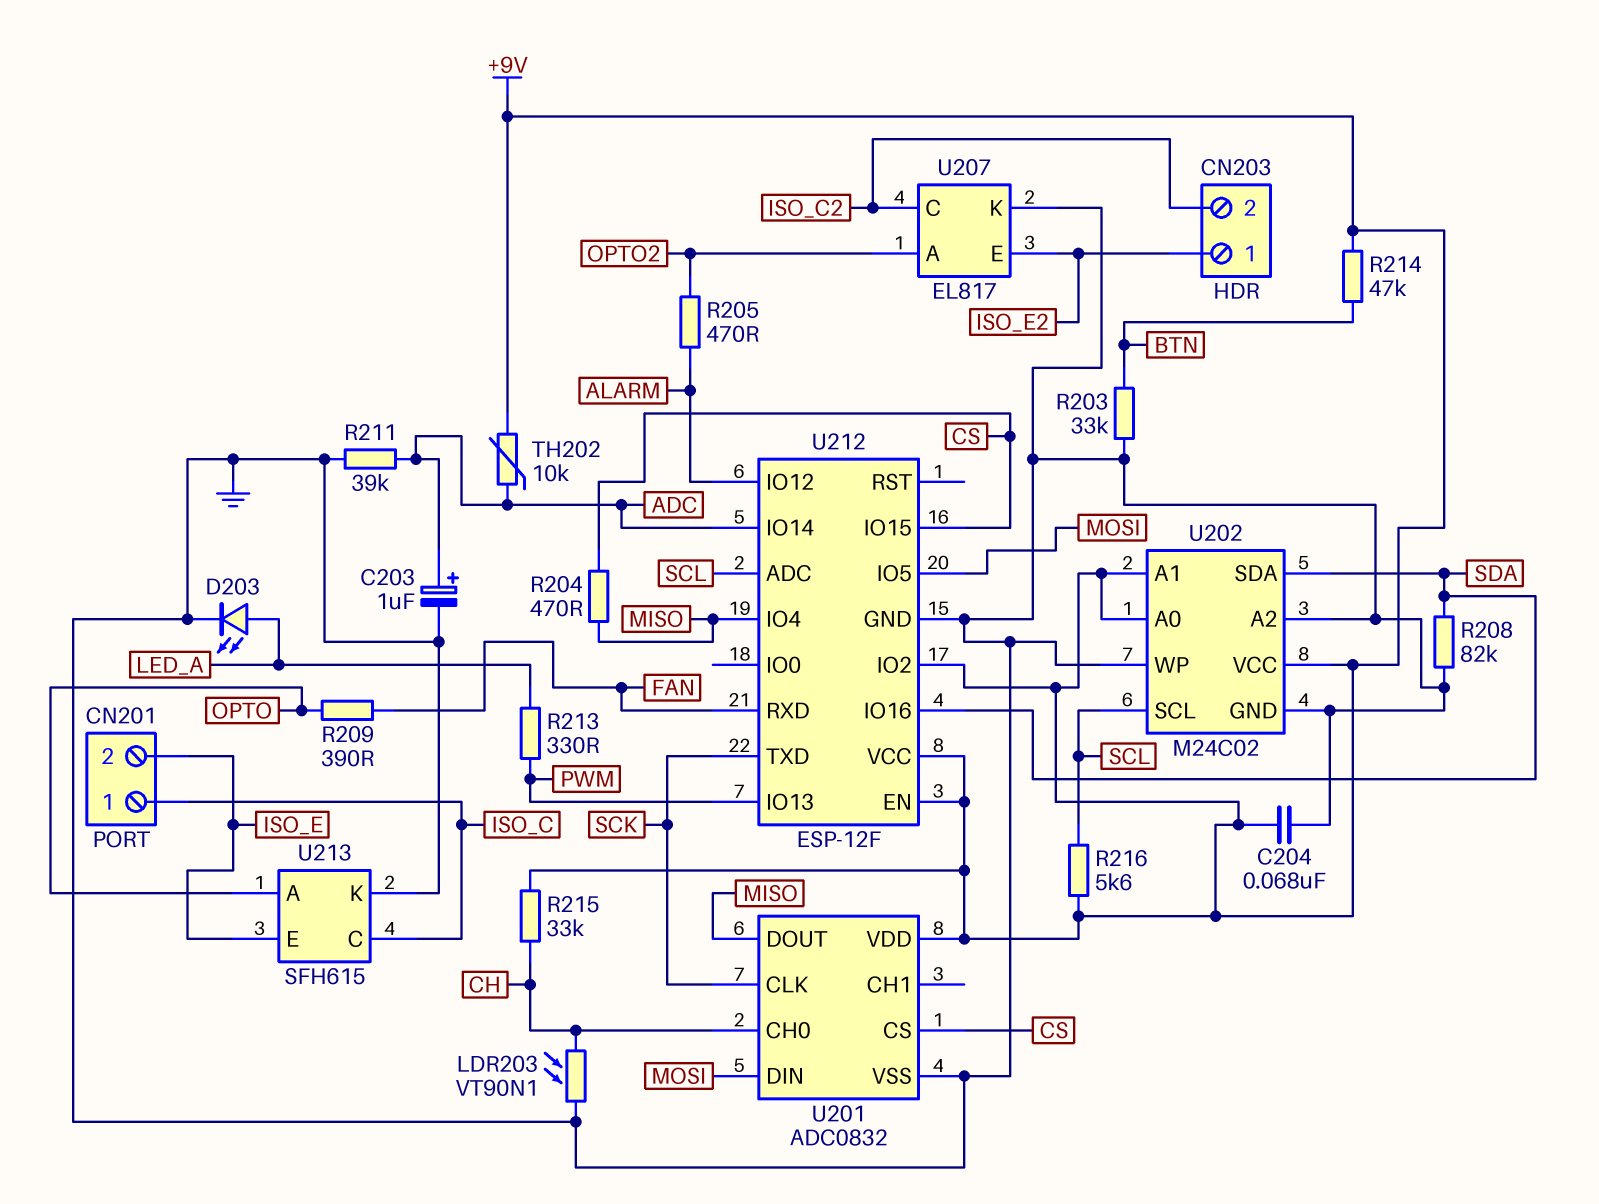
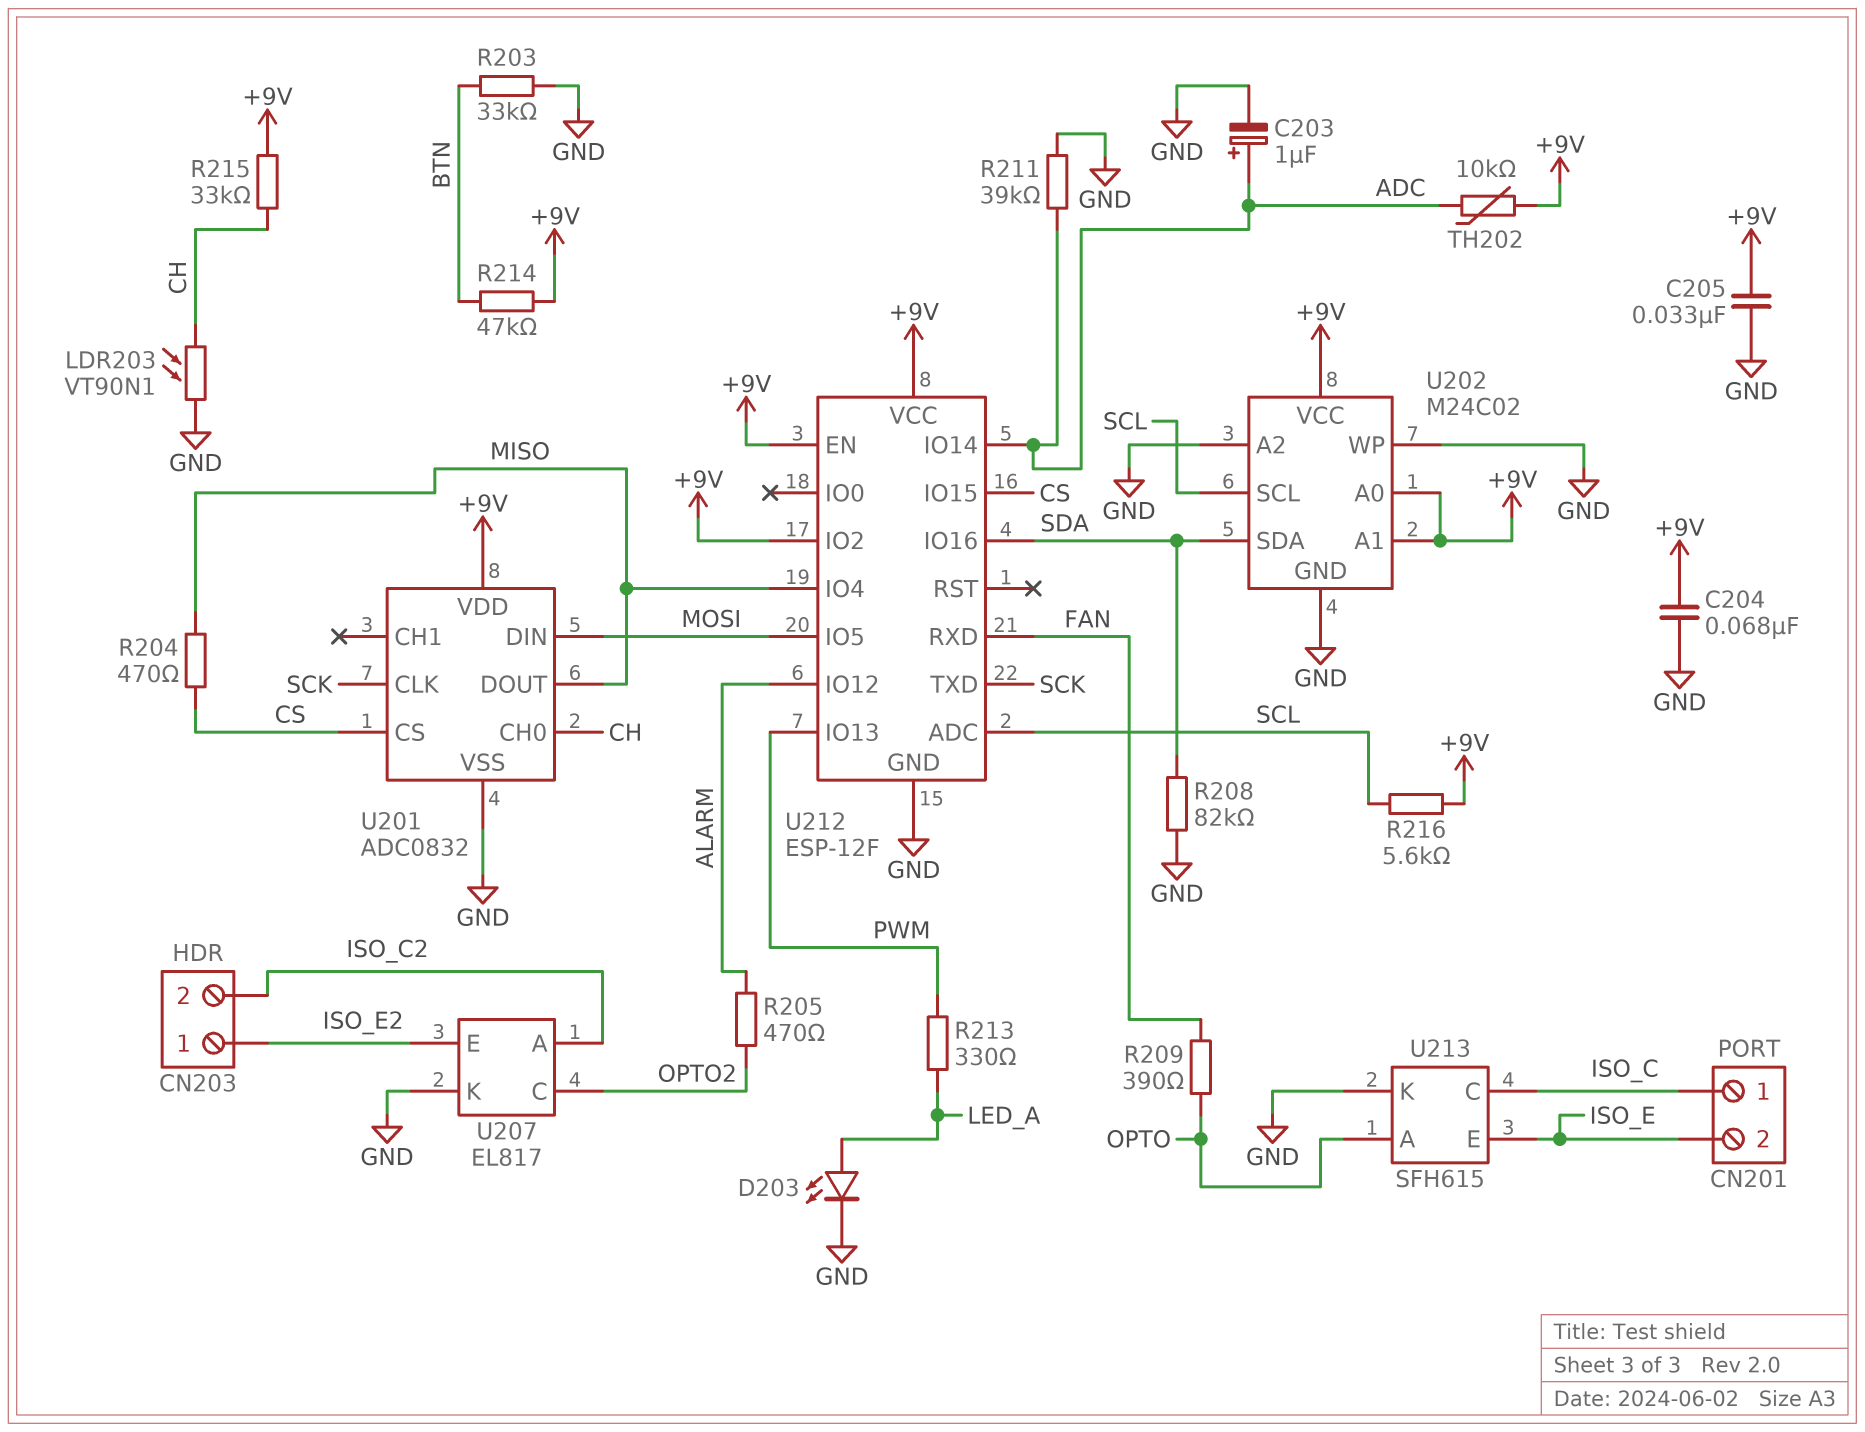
C205: none -> 33nF (+9V, GND)
U207 pin A: OPTO2 -> ISO_C2
U207 pin C: ISO_C2 -> OPTO2

